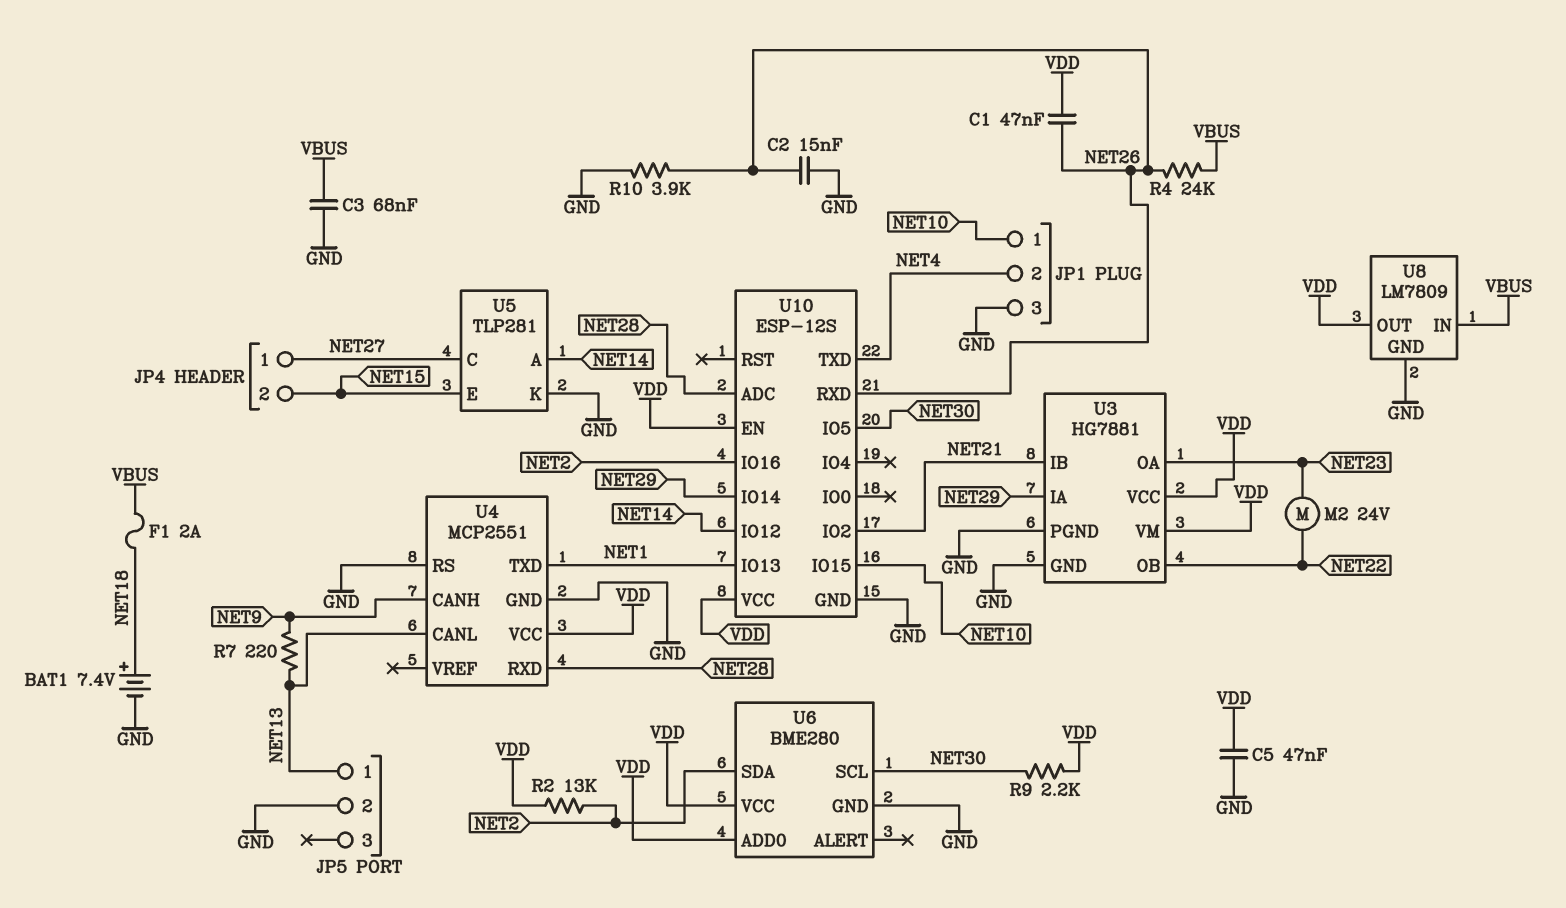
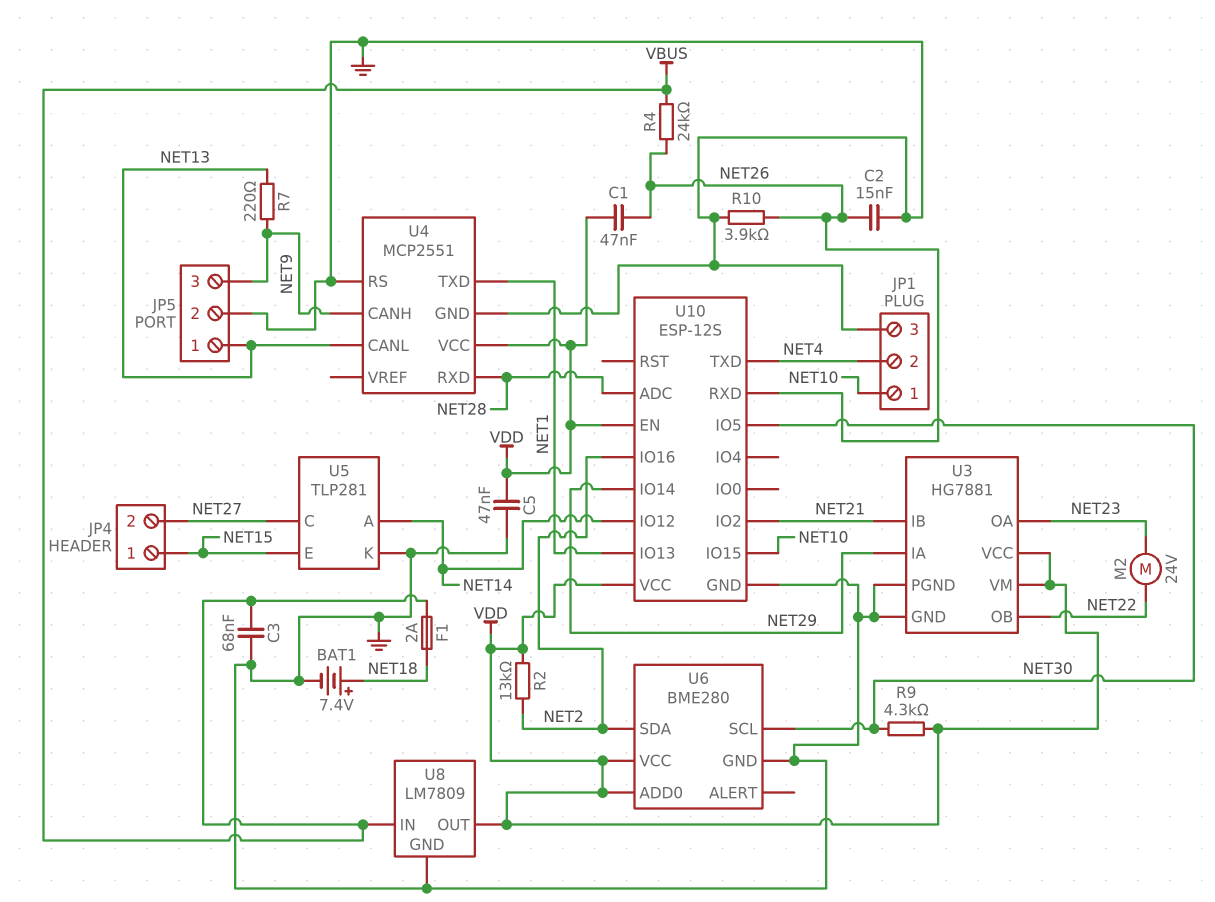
JP4 pin 1: NET27 -> NET15
JP4 pin 2: NET15 -> NET27
JP5 pin 3: none -> NET9
R9: 2.2k (NET30, VDD) -> 4.3k (NET30, VDD)

